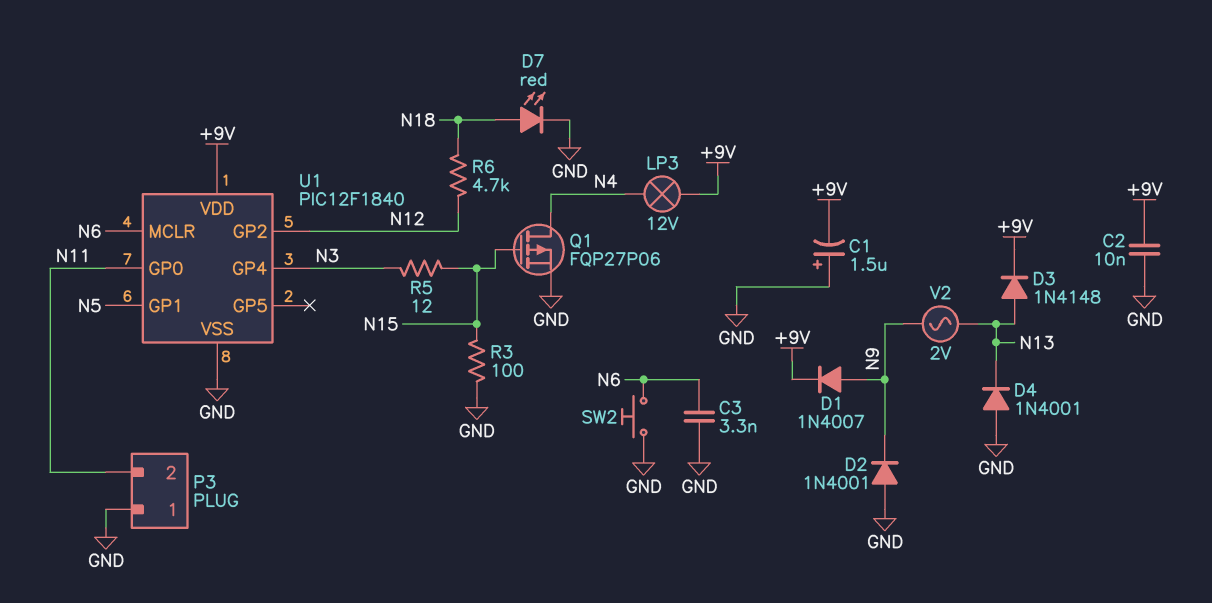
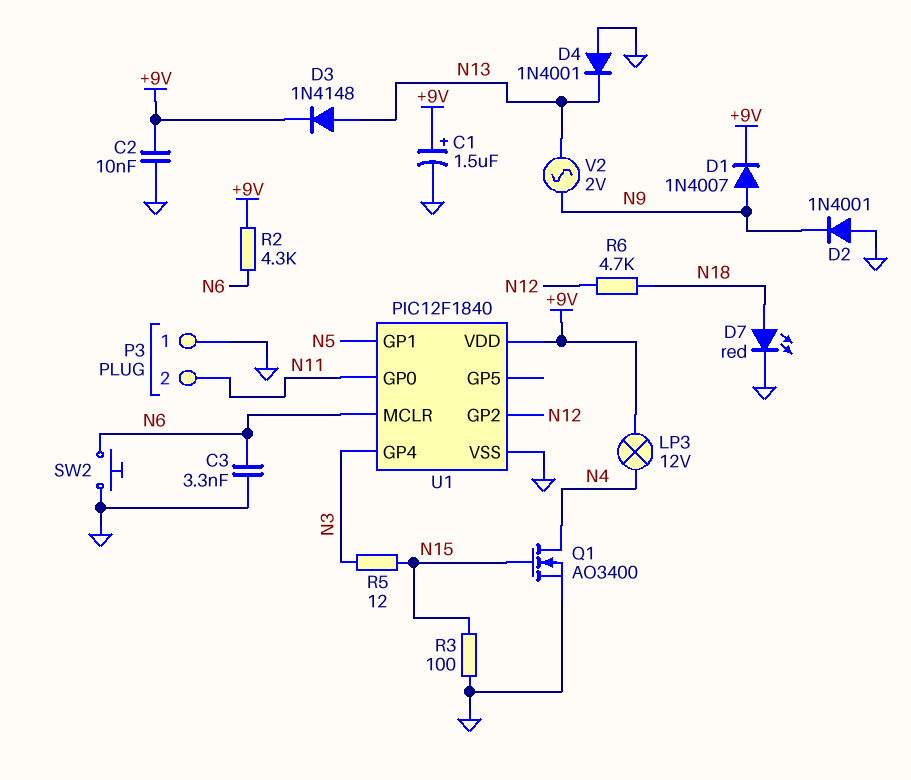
C1: 1.5uF (plus GND, minus +9V) -> 1.5uF (plus +9V, minus GND)
Q1: PMOS FQP27P06 (G N15, D N4, S GND) -> NMOS AO3400 (G N15, D N4, S GND)
R2: none -> 4.3k (+9V, N6)

